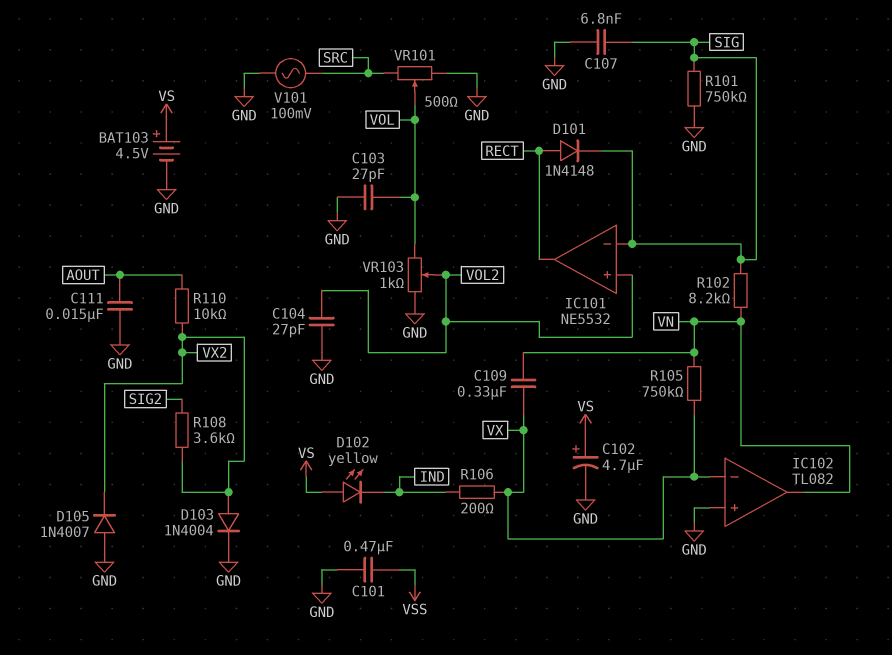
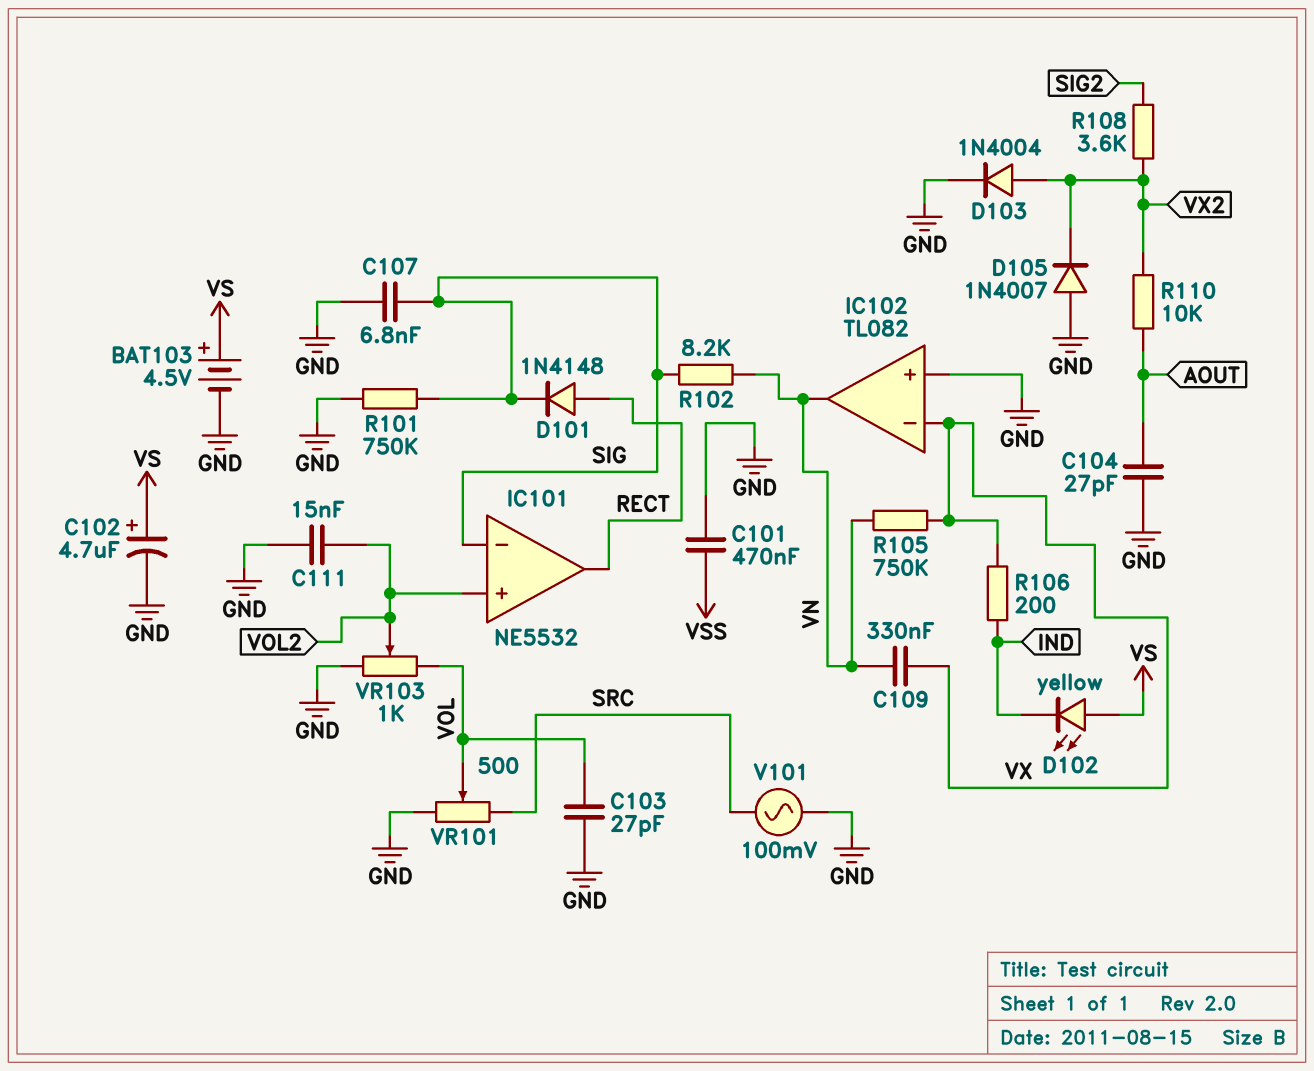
C104: 27pF (GND, VOL2) -> 27pF (AOUT, GND)
C111: 15nF (AOUT, GND) -> 15nF (GND, VOL2)

